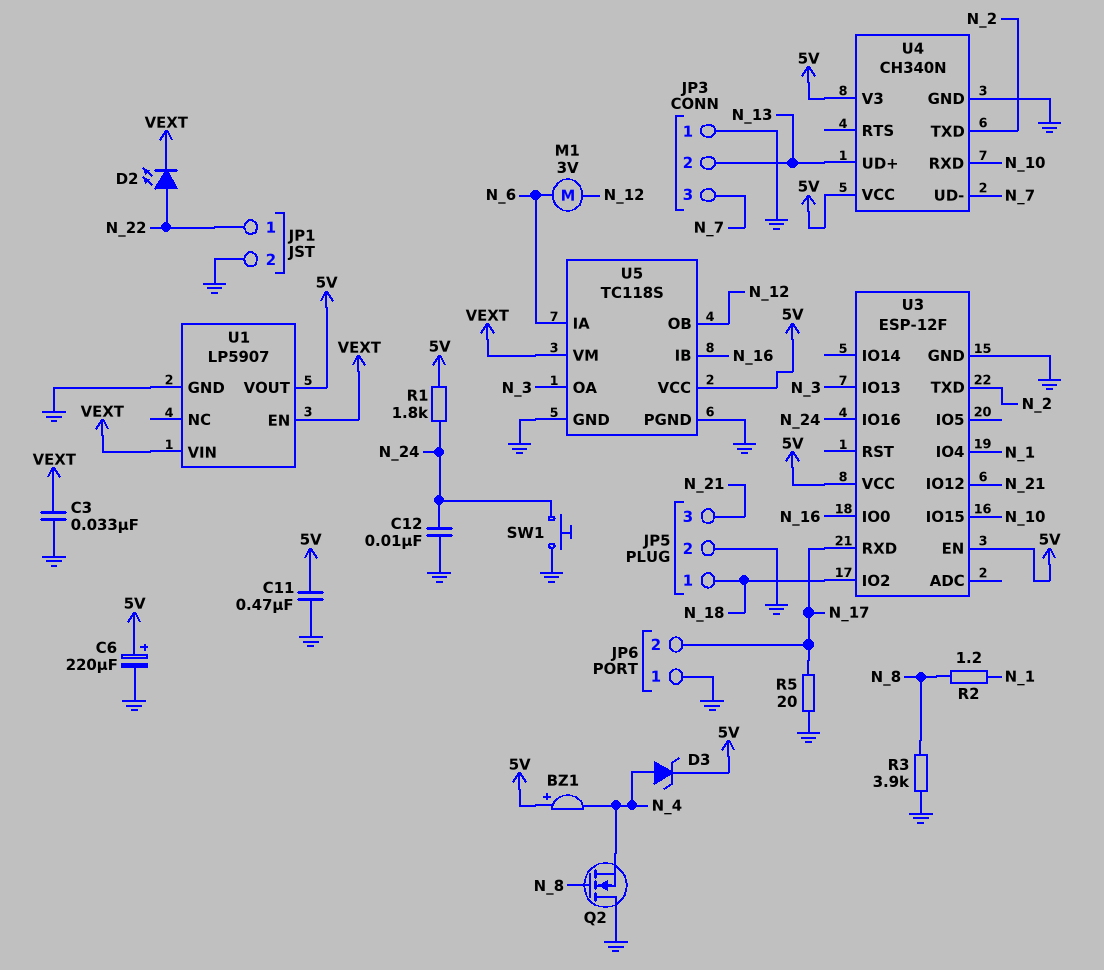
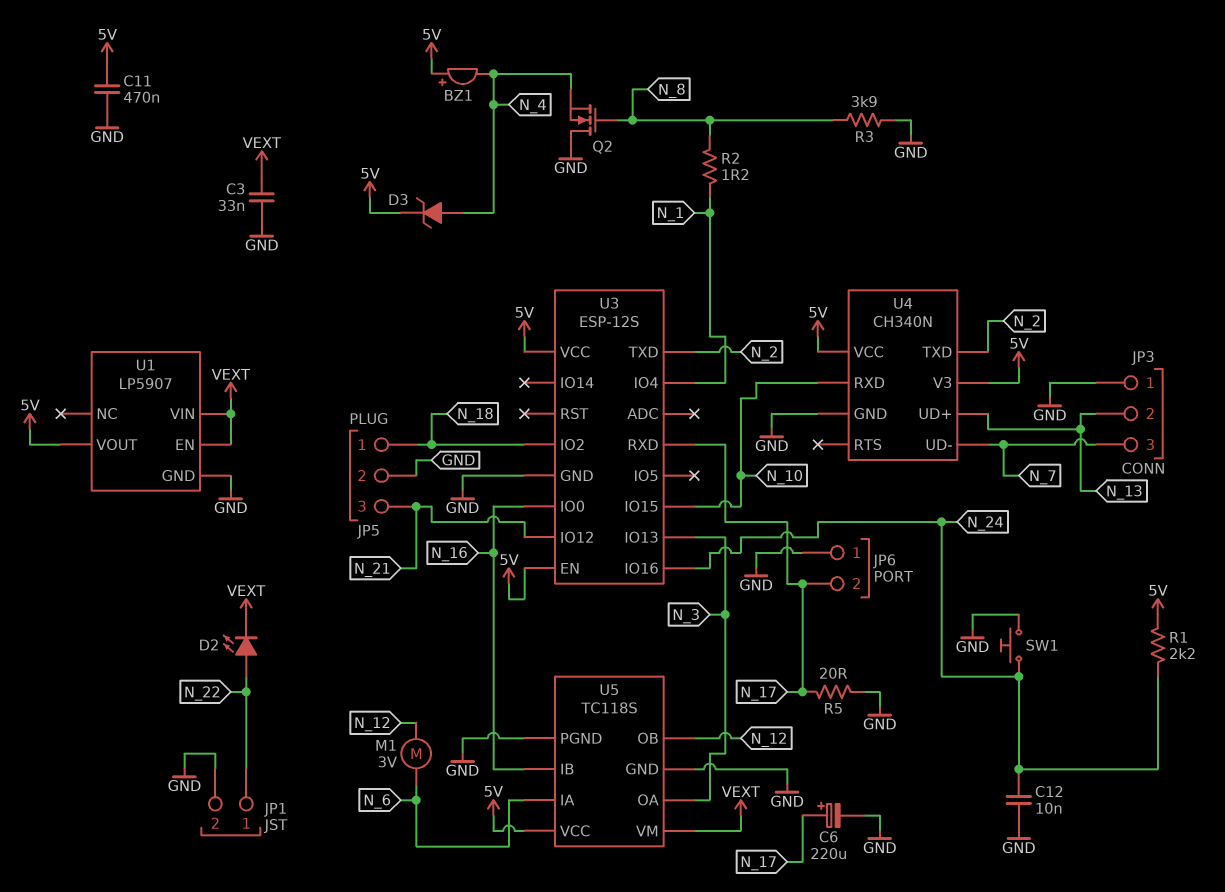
C6: 220uF (plus 5V, minus GND) -> 220uF (plus N_17, minus GND)
R1: 1.8k (5V, N_24) -> 2.2k (5V, N_24)
U3: ESP-12F -> ESP-12S

